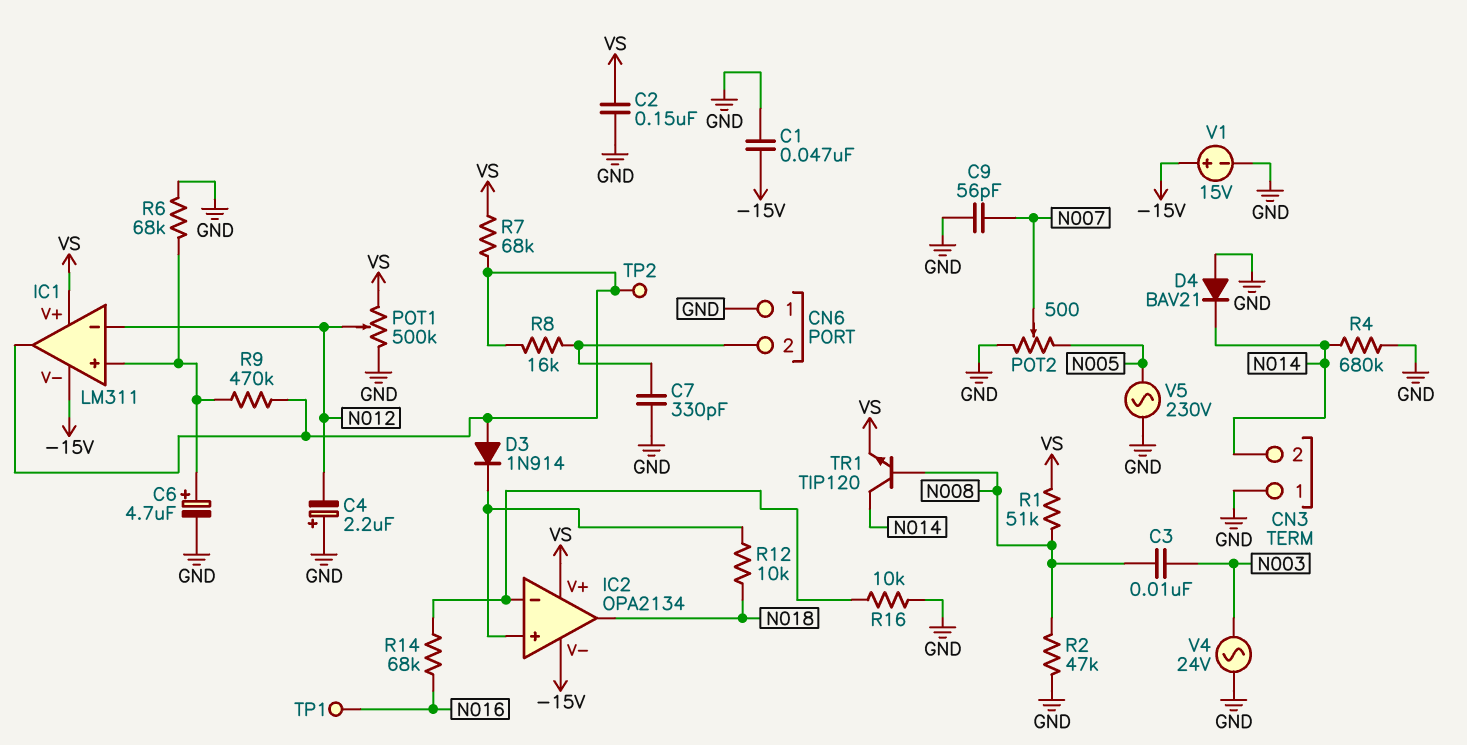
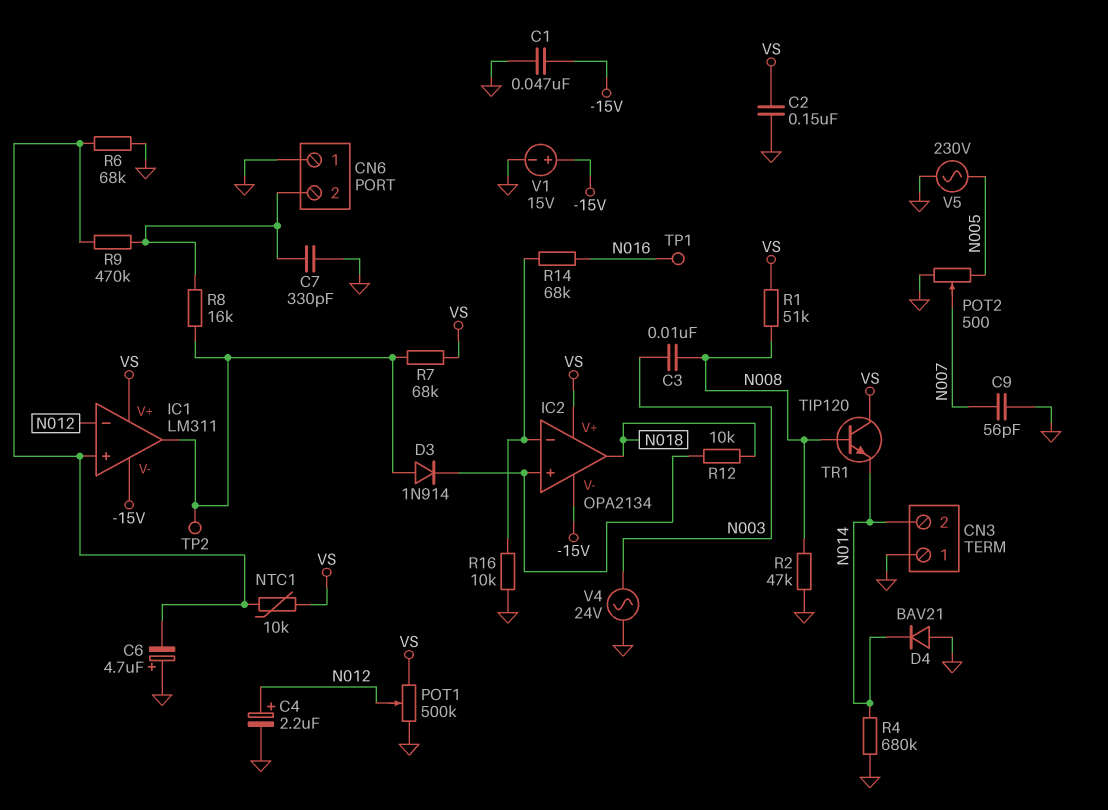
C4: 2.2uF (plus GND, minus N012) -> 2.2uF (plus N012, minus GND)
C6: 4.7uF (plus IC1/in+, minus GND) -> 4.7uF (plus GND, minus IC1/in+)
NTC1: none -> 10k (IC1/in+, VS)
R9: 470k (IC1/in+, IC1/out) -> 470k (CN6/2, IC1/in+)
TR1: NPN TIP120 (B N008, C N014, E VS) -> NPN TIP120 (B N008, C VS, E N014)

